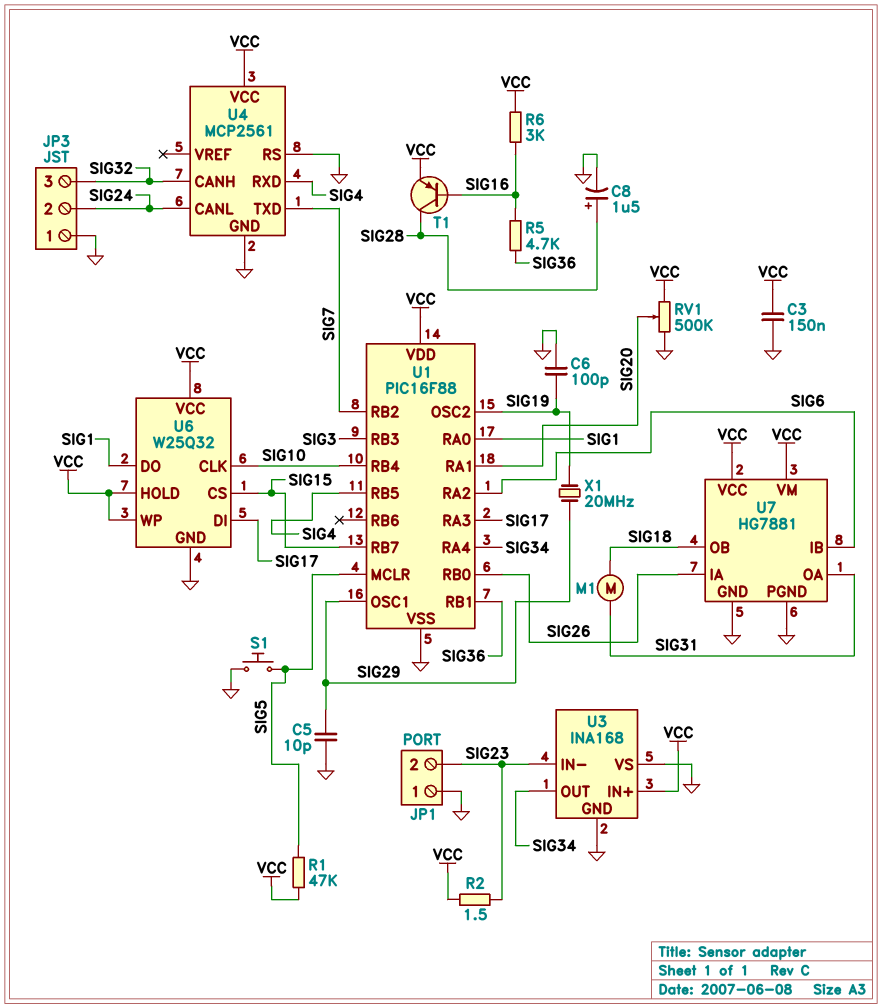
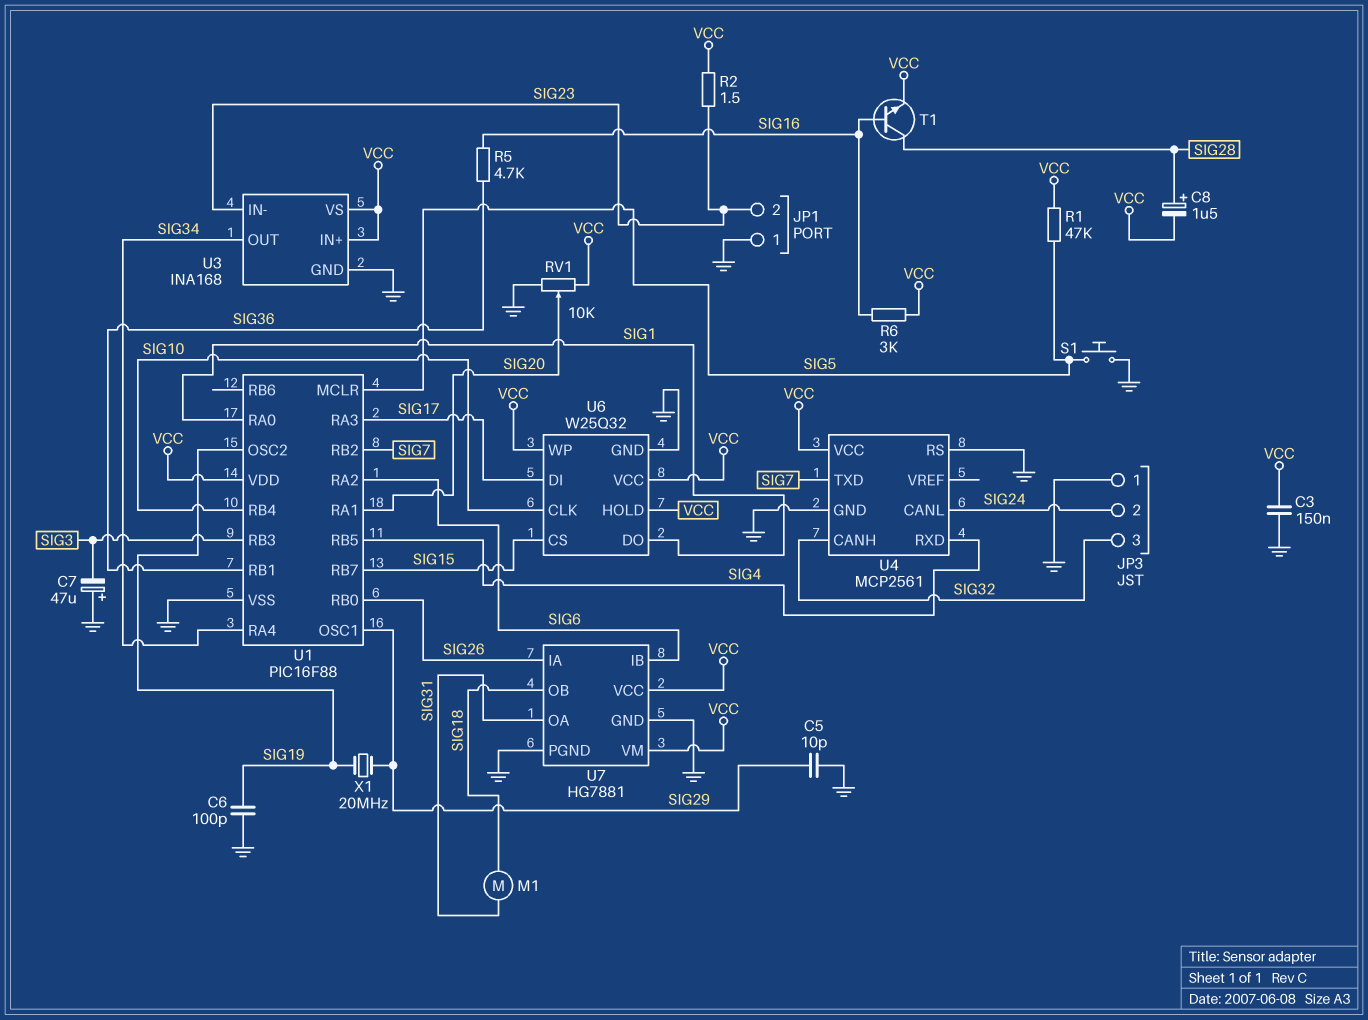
C7: none -> 47uF (plus GND, minus SIG3)
C8: 1.5uF (plus SIG28, minus GND) -> 1.5uF (plus SIG28, minus VCC)
RV1: 500k (GND, VCC, wiper SIG20) -> 10k (GND, VCC, wiper SIG20)
T1: PNP (B SIG16, C SIG28, E VCC) -> NPN (B SIG16, C SIG28, E VCC)
U3 pin VS: GND -> VCC

